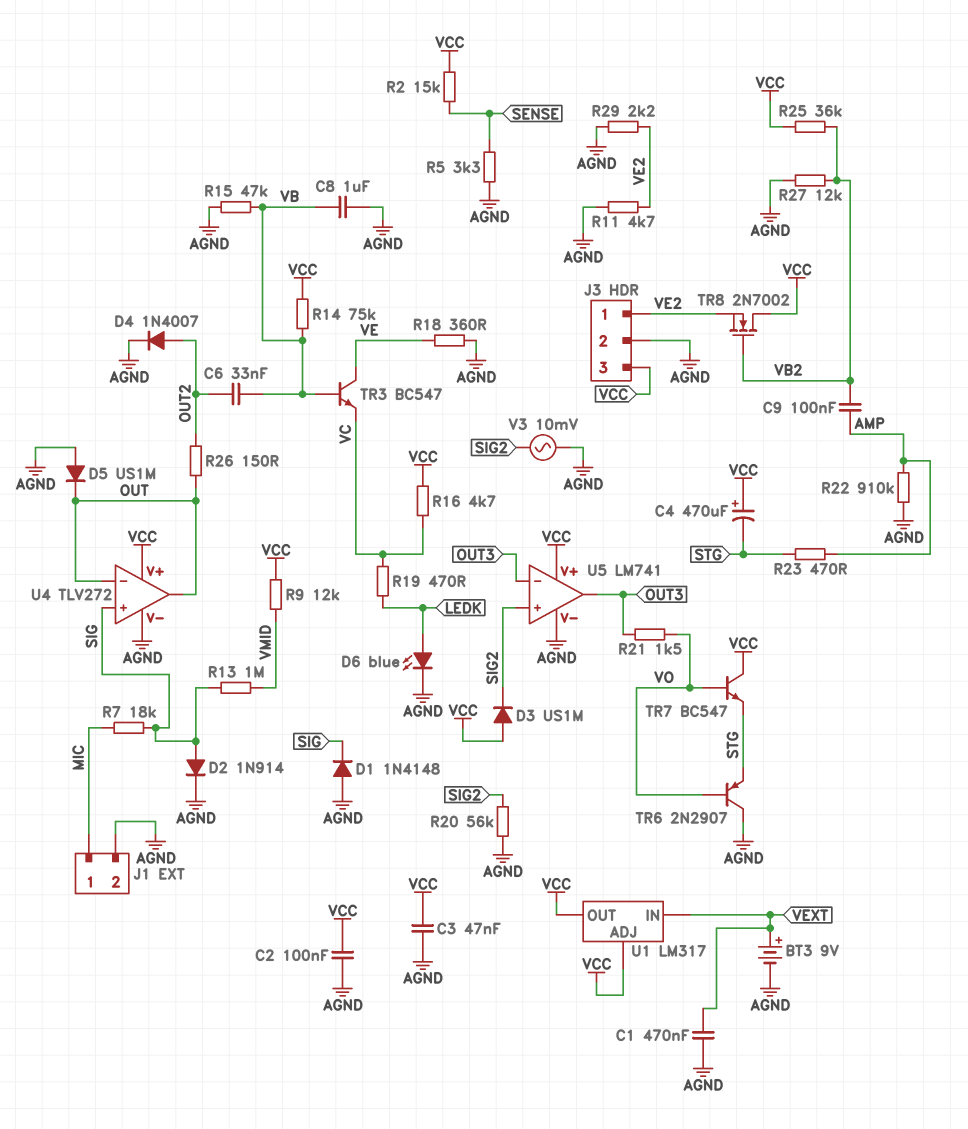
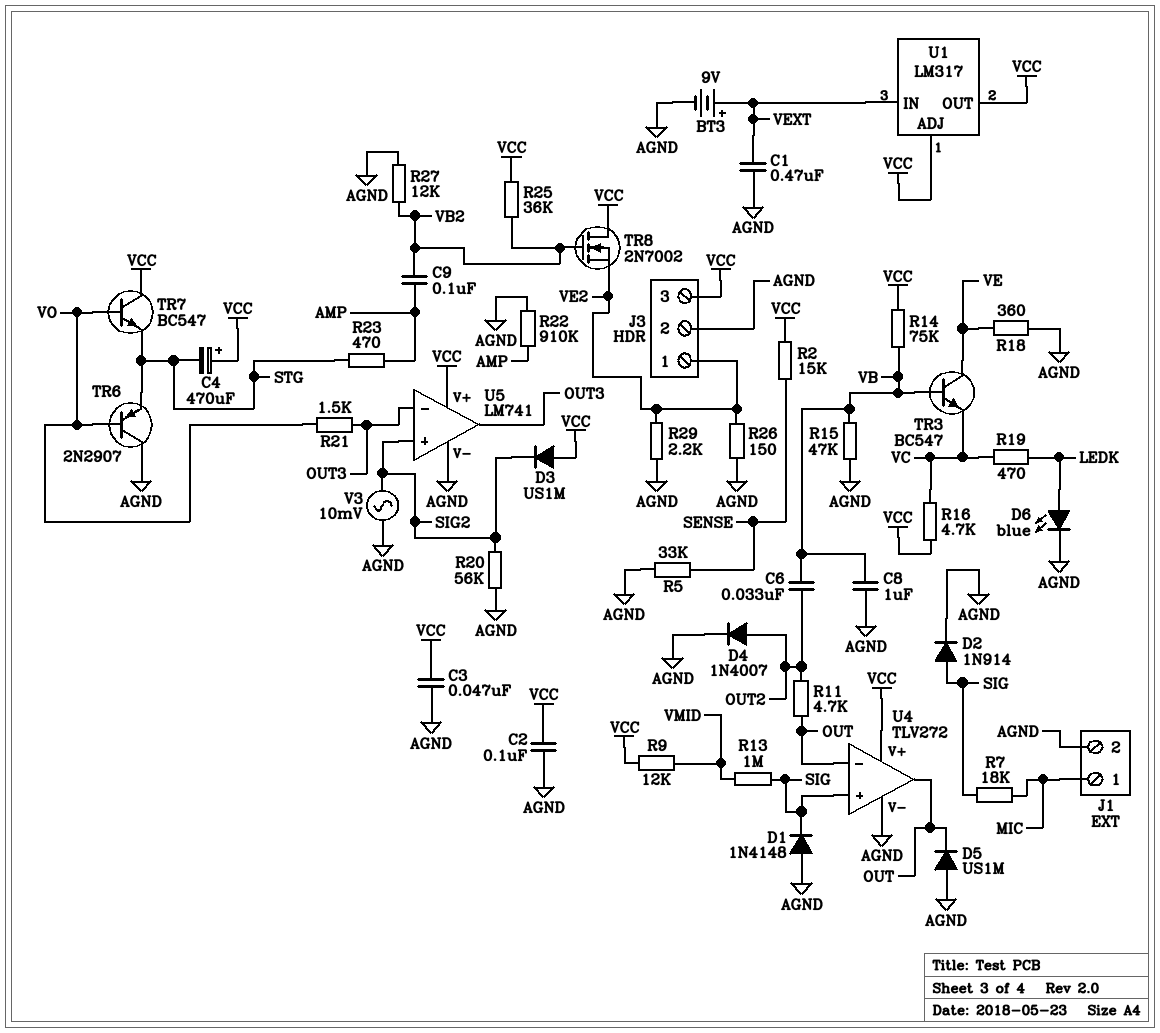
R5: 3.3k (AGND, SENSE) -> 33k (AGND, SENSE)
R11: 4.7k (AGND, VE2) -> 4.7k (OUT, OUT2)
R26: 150 (OUT, OUT2) -> 150 (AGND, VE2)

